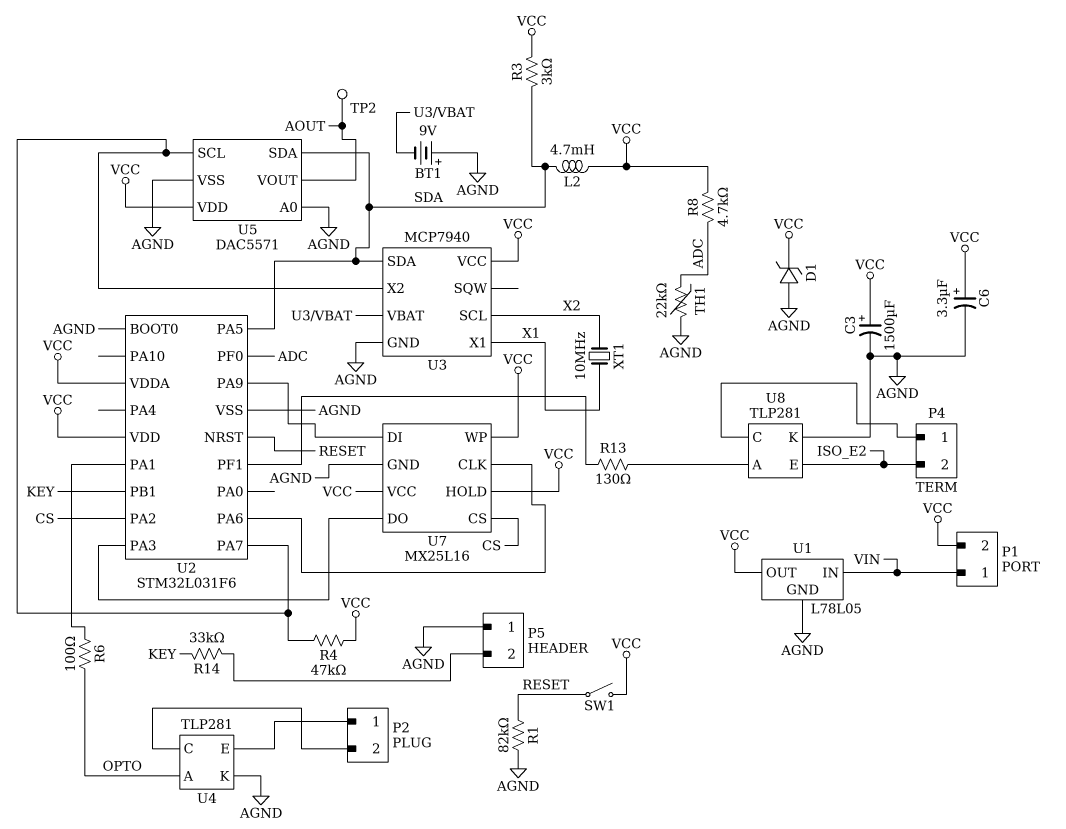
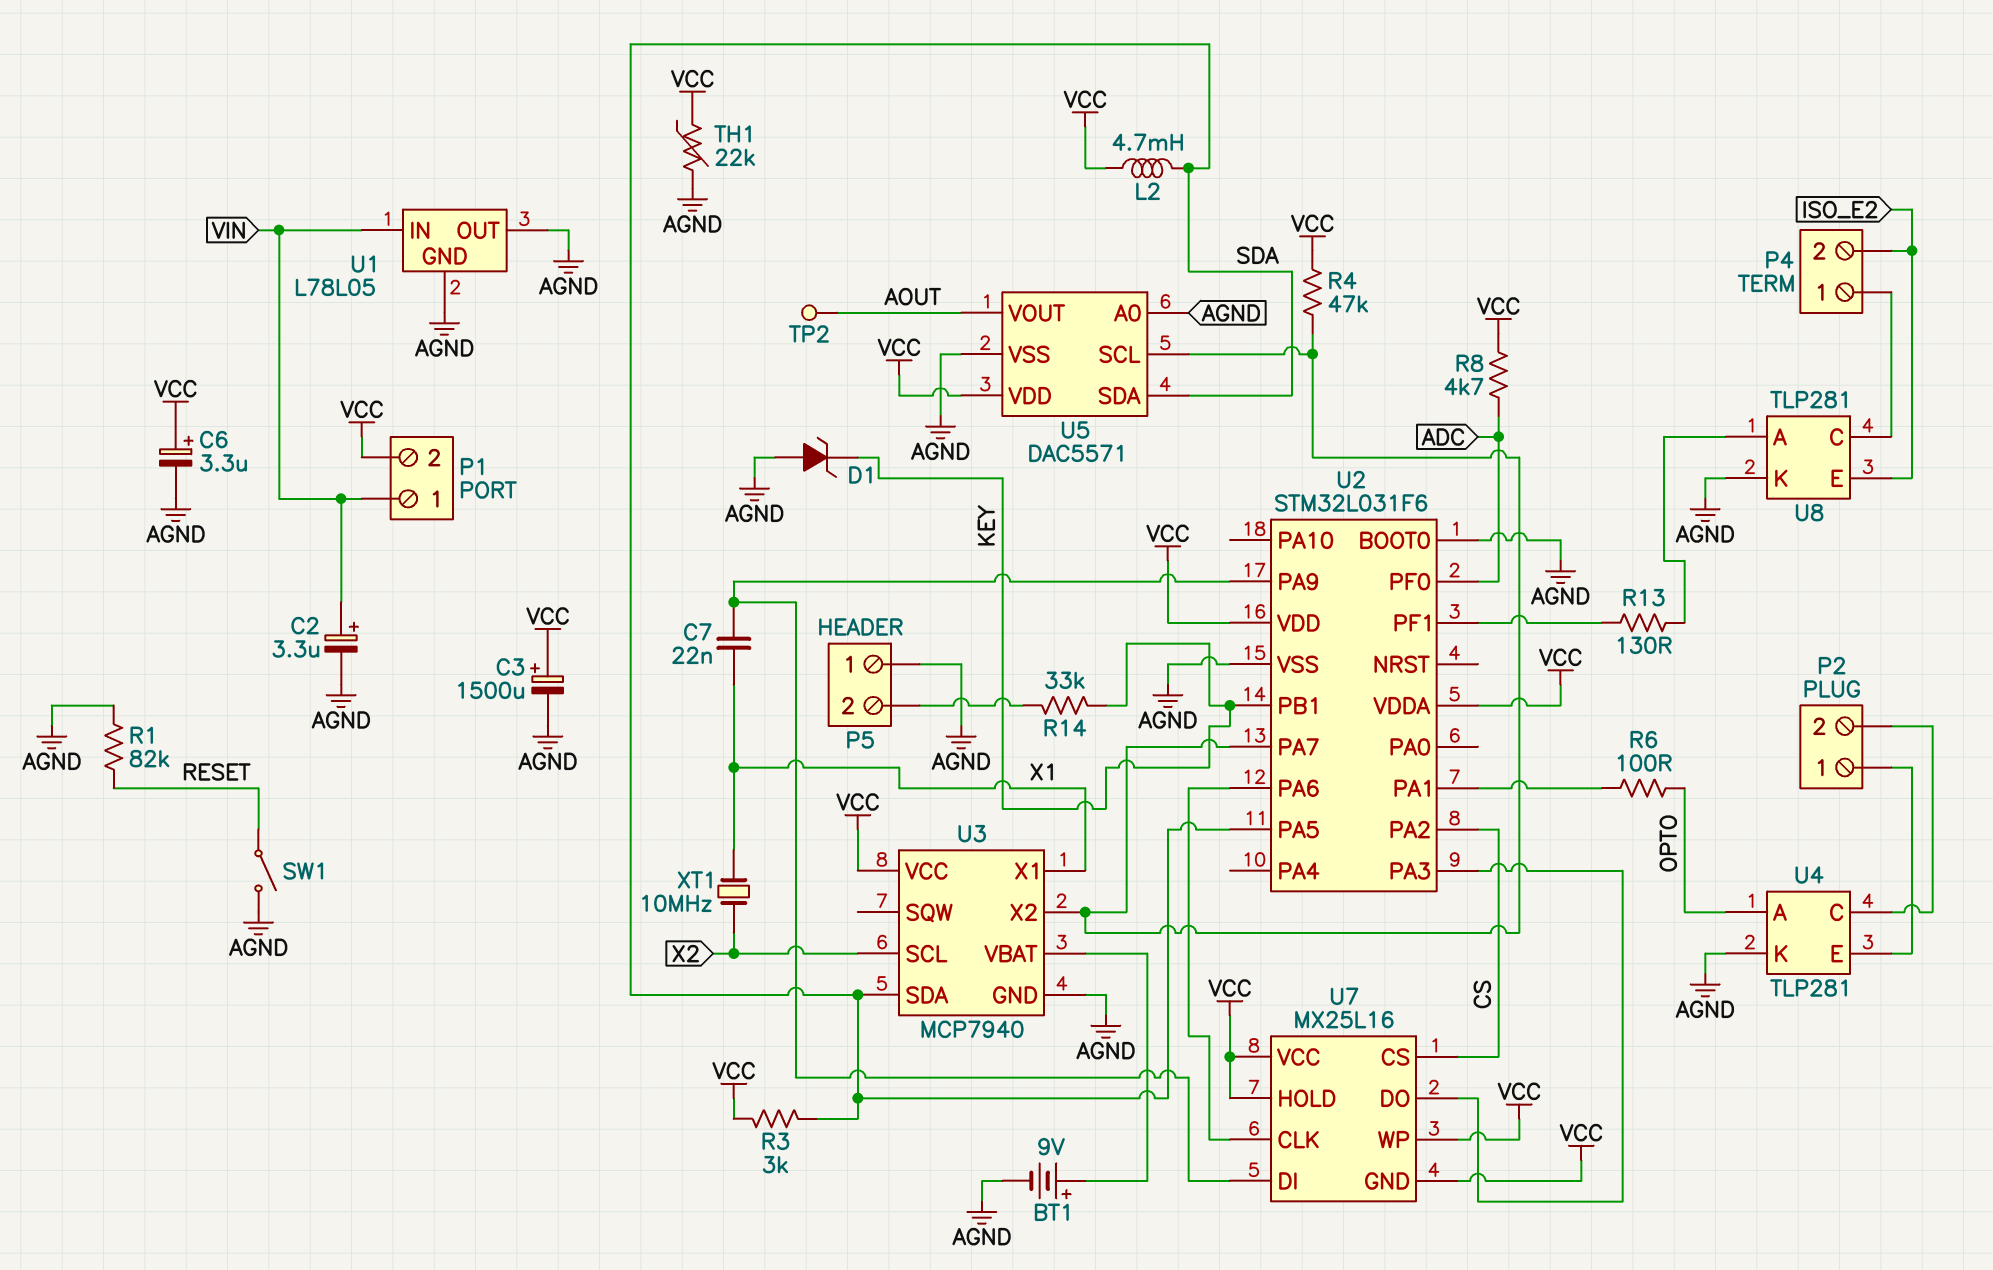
BT1: 9V (plus AGND, minus U3/VBAT) -> 9V (plus U3/VBAT, minus AGND)
C2: none -> 3.3uF (plus VIN, minus AGND)
C7: none -> 22nF (U2/PA9, X1)
D1: zener (A AGND, K VCC) -> zener (A AGND, K KEY)
SW1: switch (RESET, VCC) -> switch (AGND, RESET)
TH1: 22k (ADC, AGND) -> 22k (AGND, VCC)
U1 pin OUT: VCC -> AGND
U2 pin NRST: RESET -> none
U7 pin GND: AGND -> VCC

